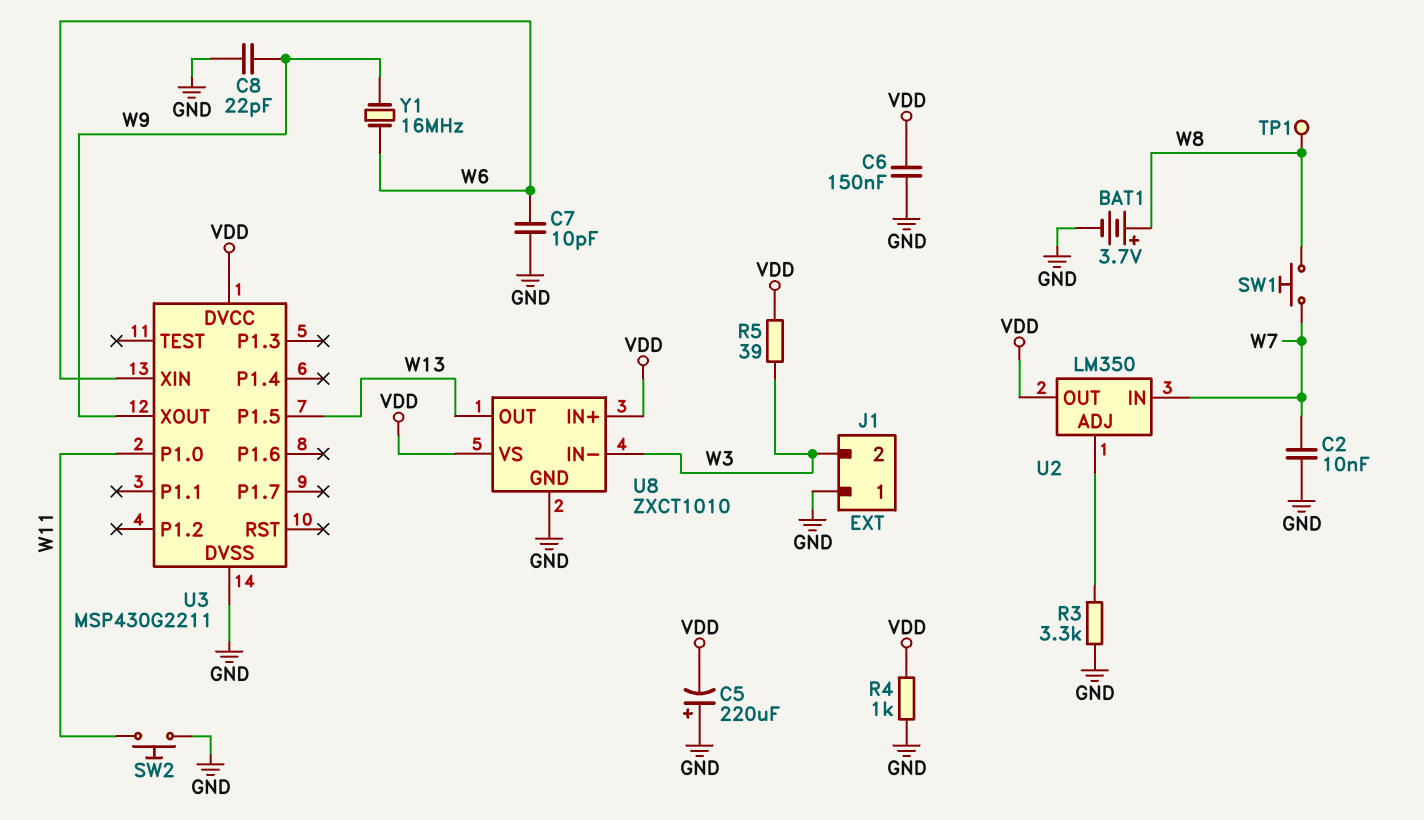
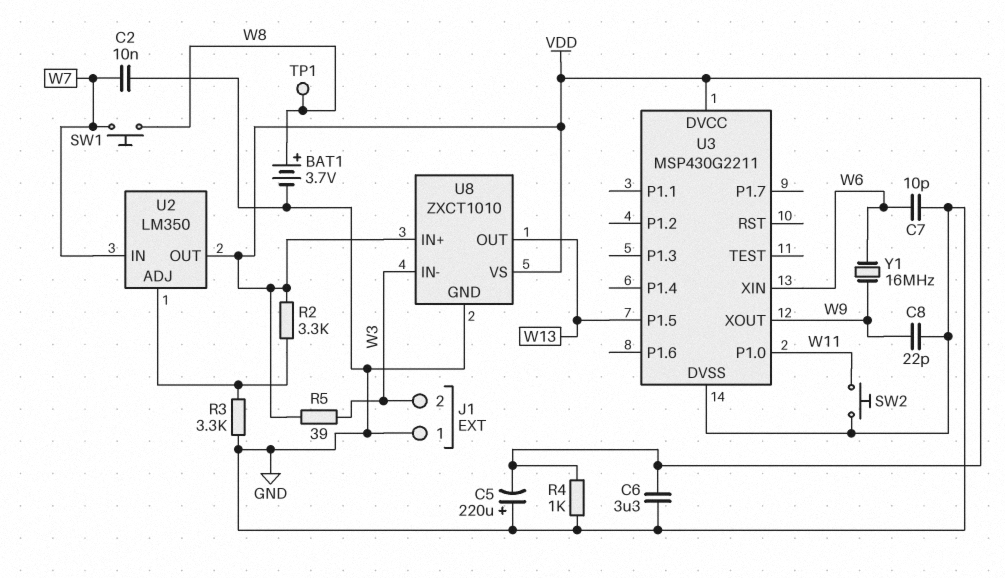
C6: 150nF (GND, VDD) -> 3.3uF (GND, VDD)
R2: none -> 3.3k (U2/ADJ, VDD)

